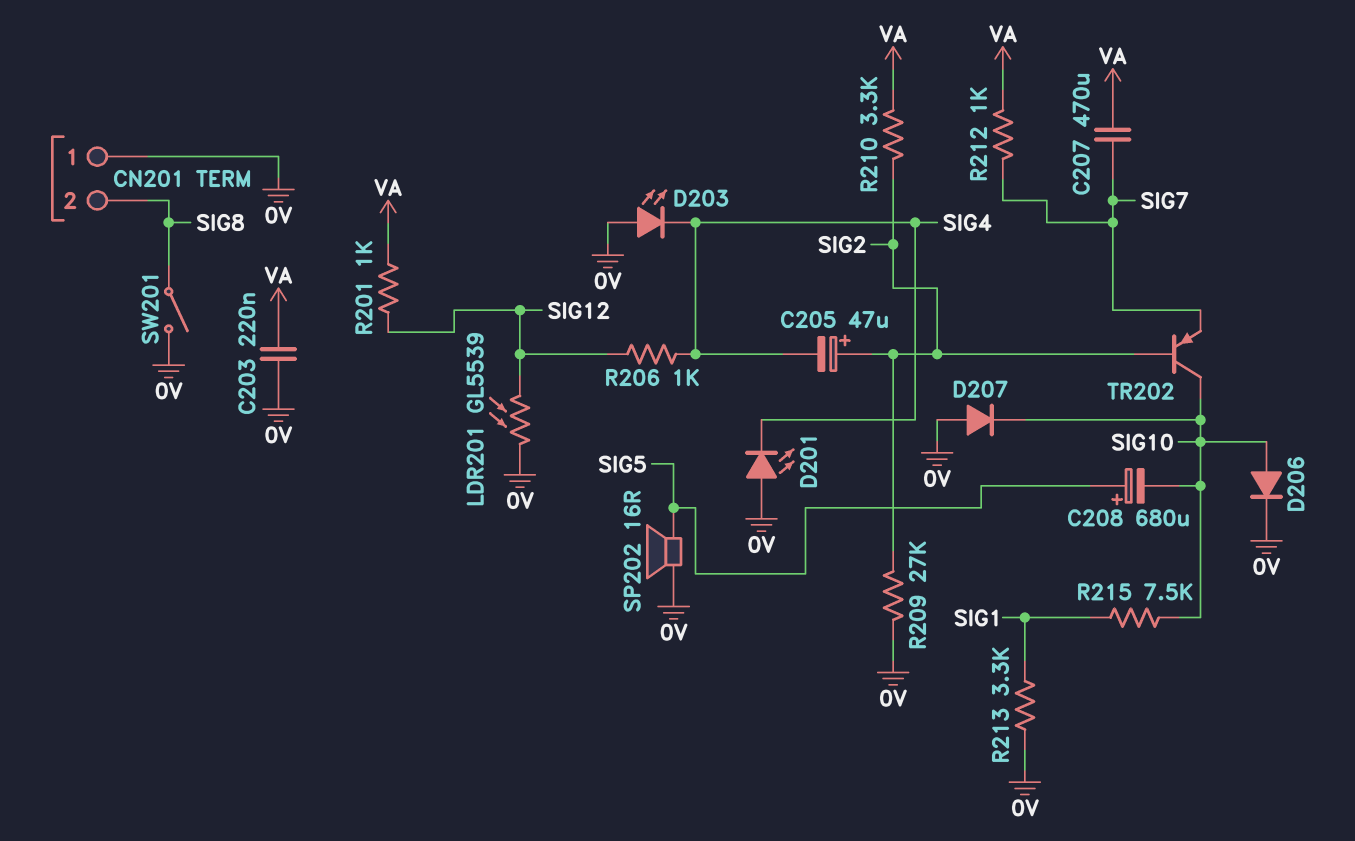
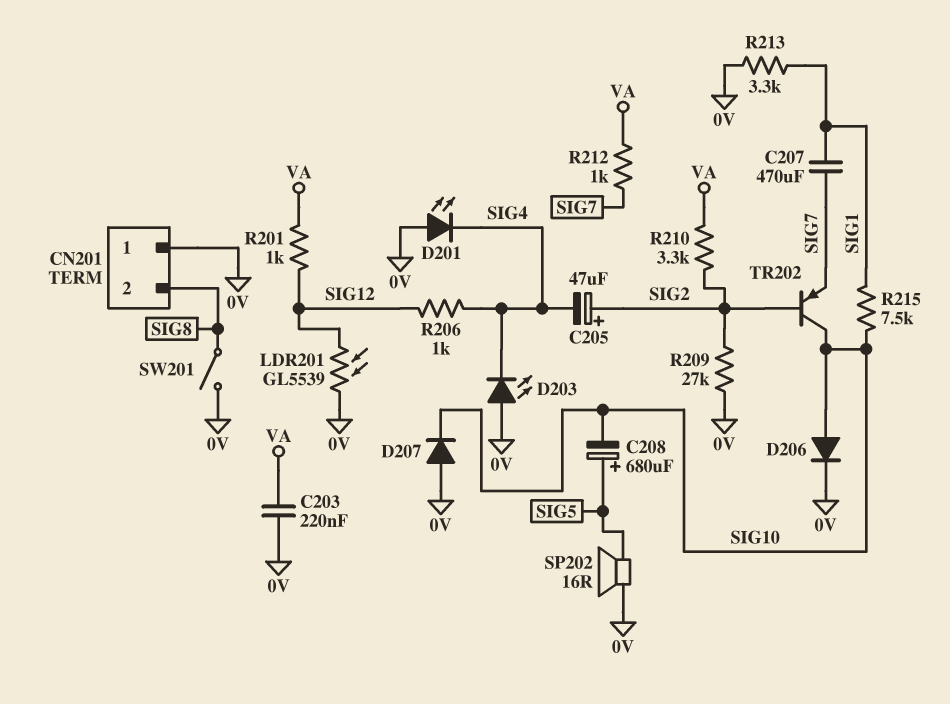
C207: 470uF (SIG7, VA) -> 470uF (SIG1, SIG7)

